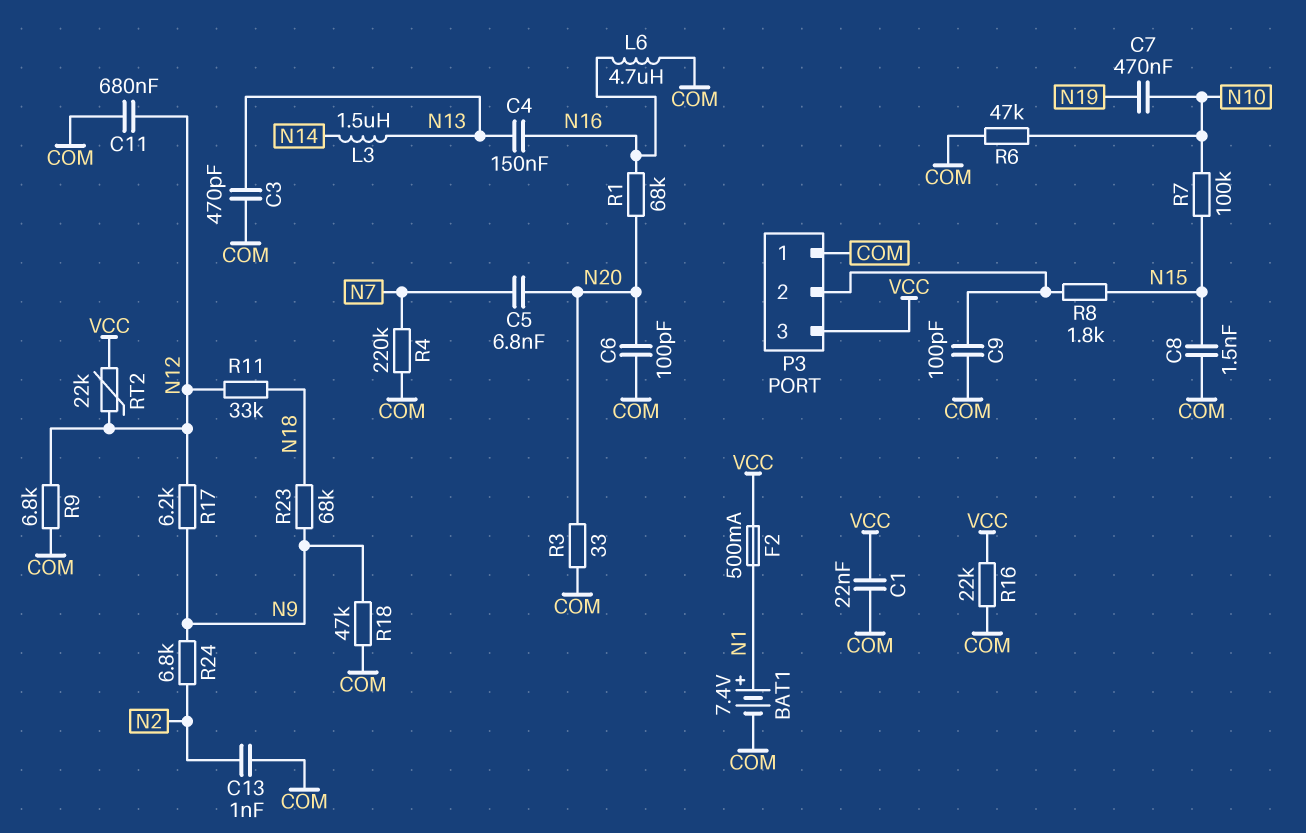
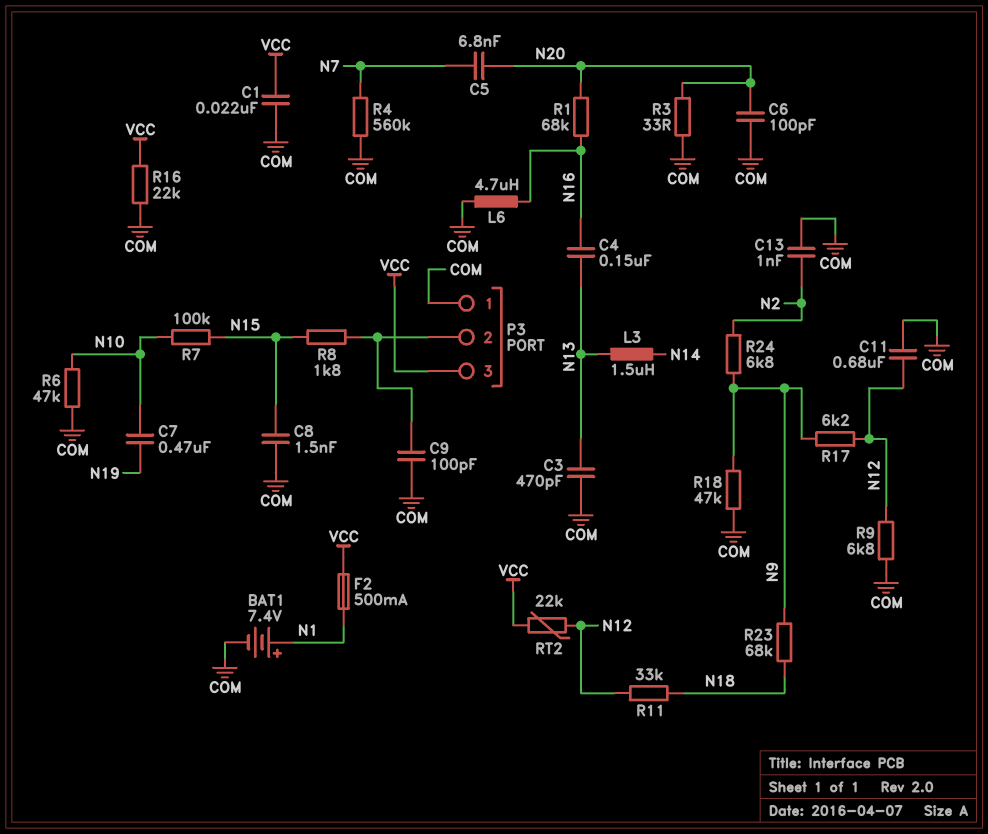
R4: 220k (COM, N7) -> 560k (COM, N7)

